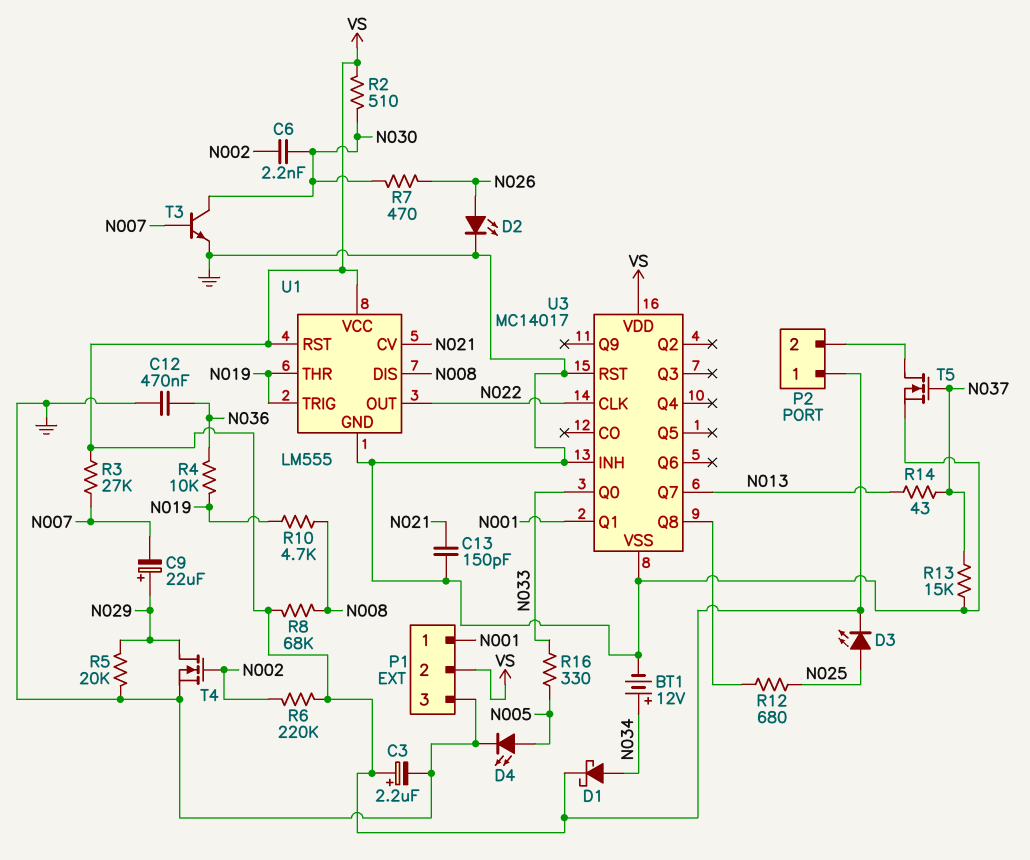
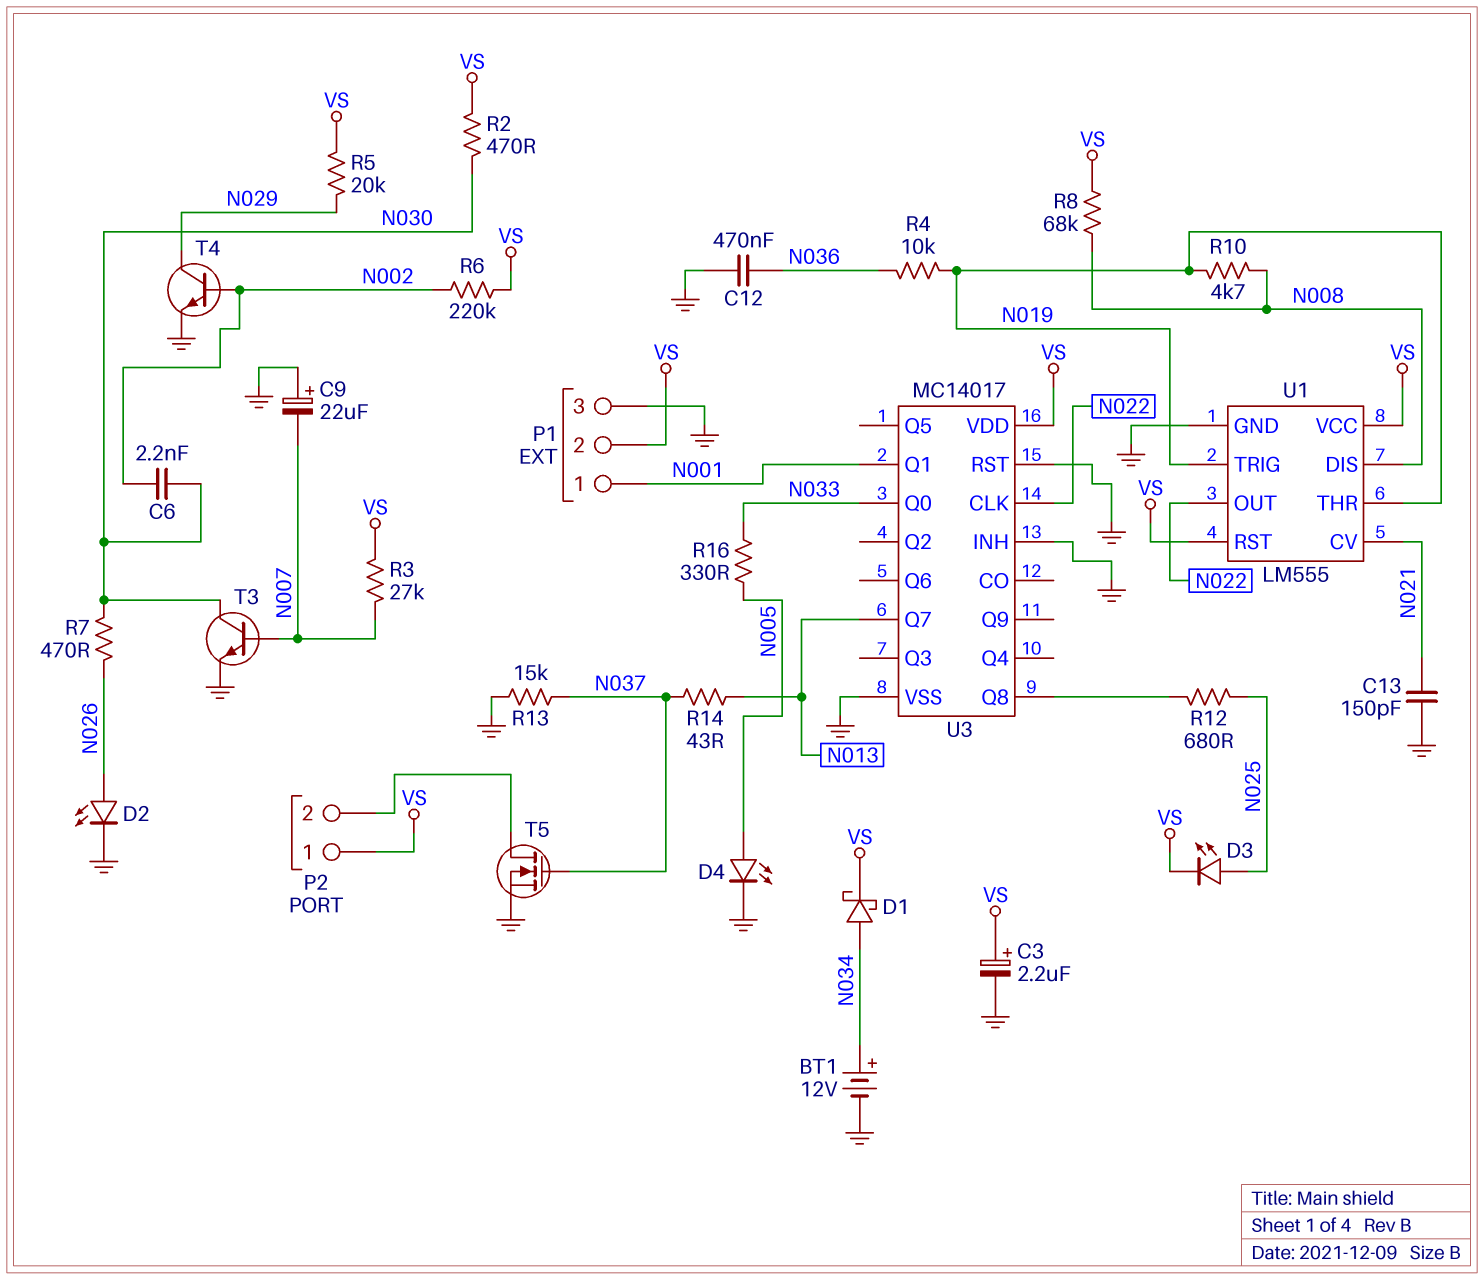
C9: 22uF (plus N029, minus N007) -> 22uF (plus GND, minus N007)
R2: 510 (N030, VS) -> 470 (N030, VS)
R5: 20k (GND, N029) -> 20k (N029, VS)
T4: NMOS (G N002, D N029, S GND) -> NPN (B N002, C N029, E GND)

